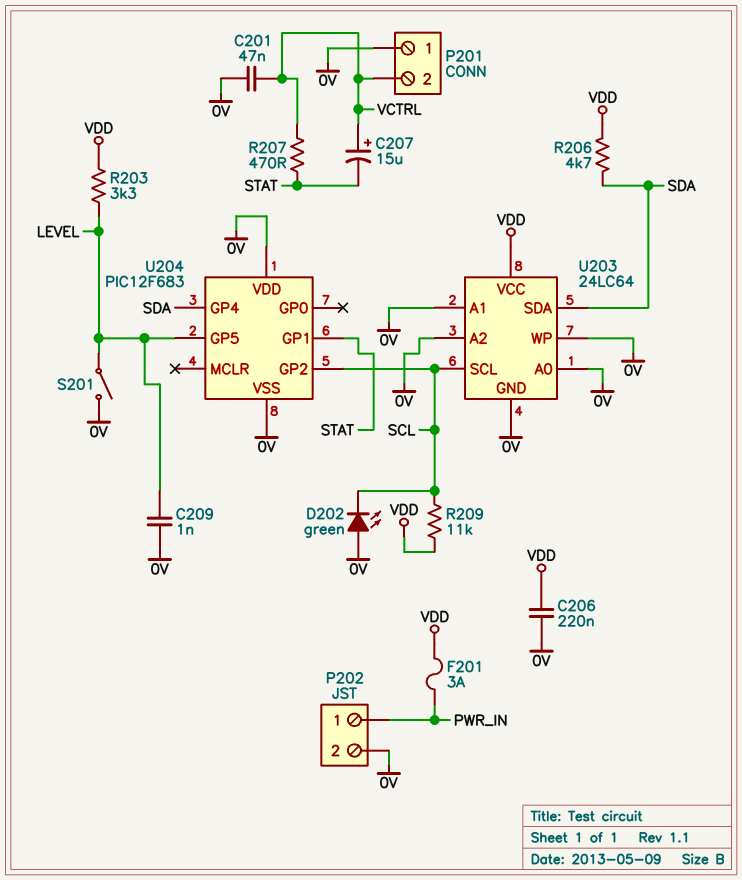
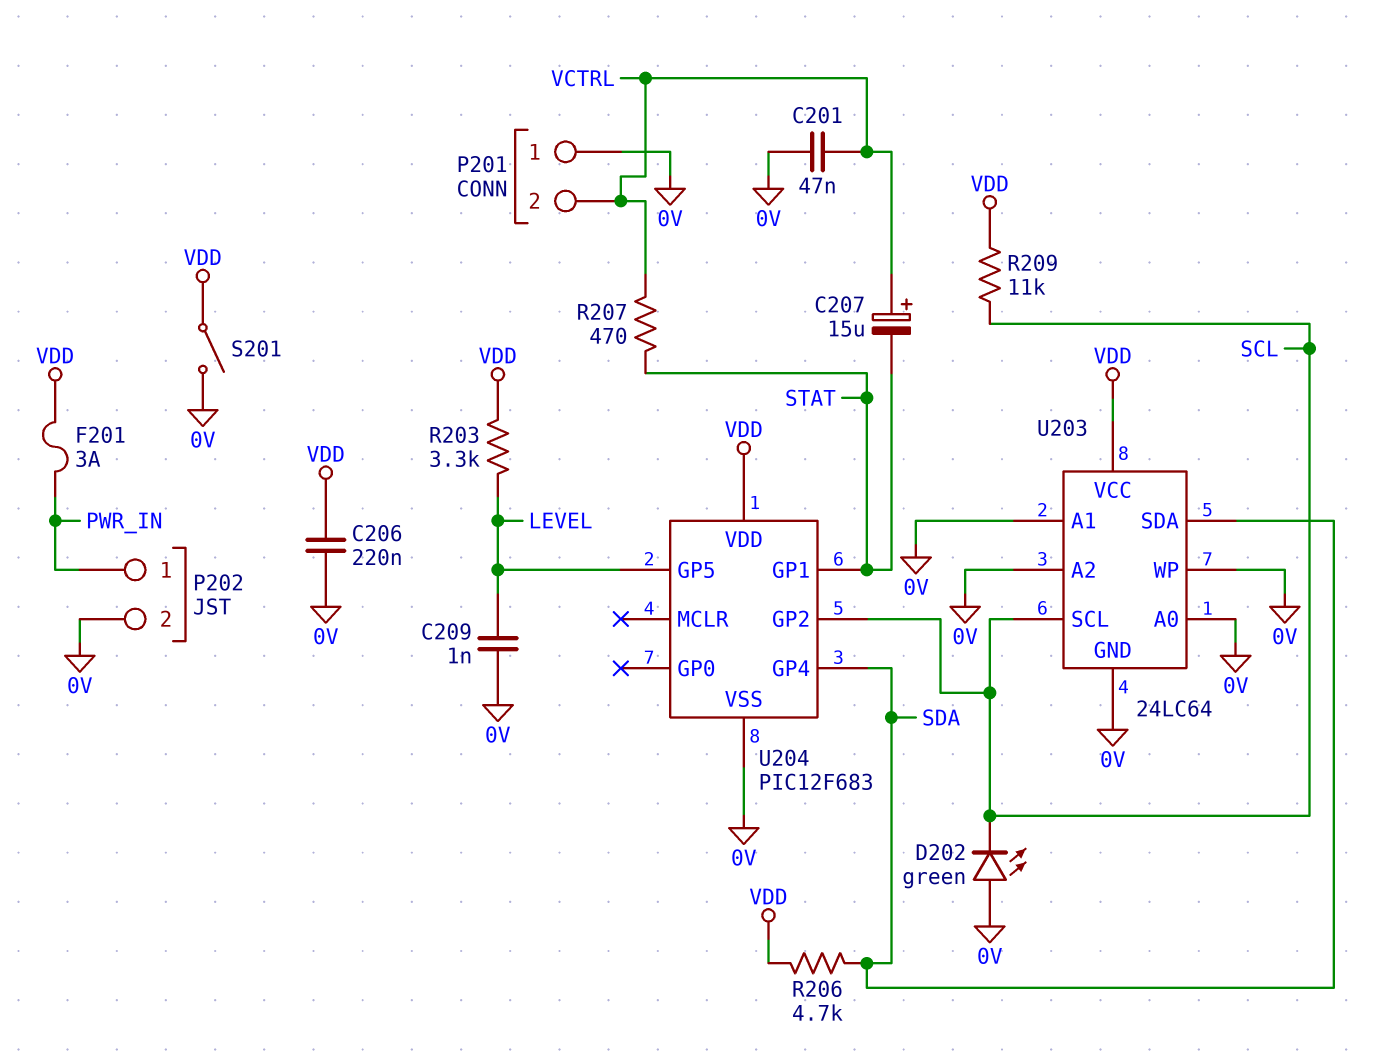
S201: switch (0V, LEVEL) -> switch (0V, VDD)
U204 pin VDD: 0V -> VDD

